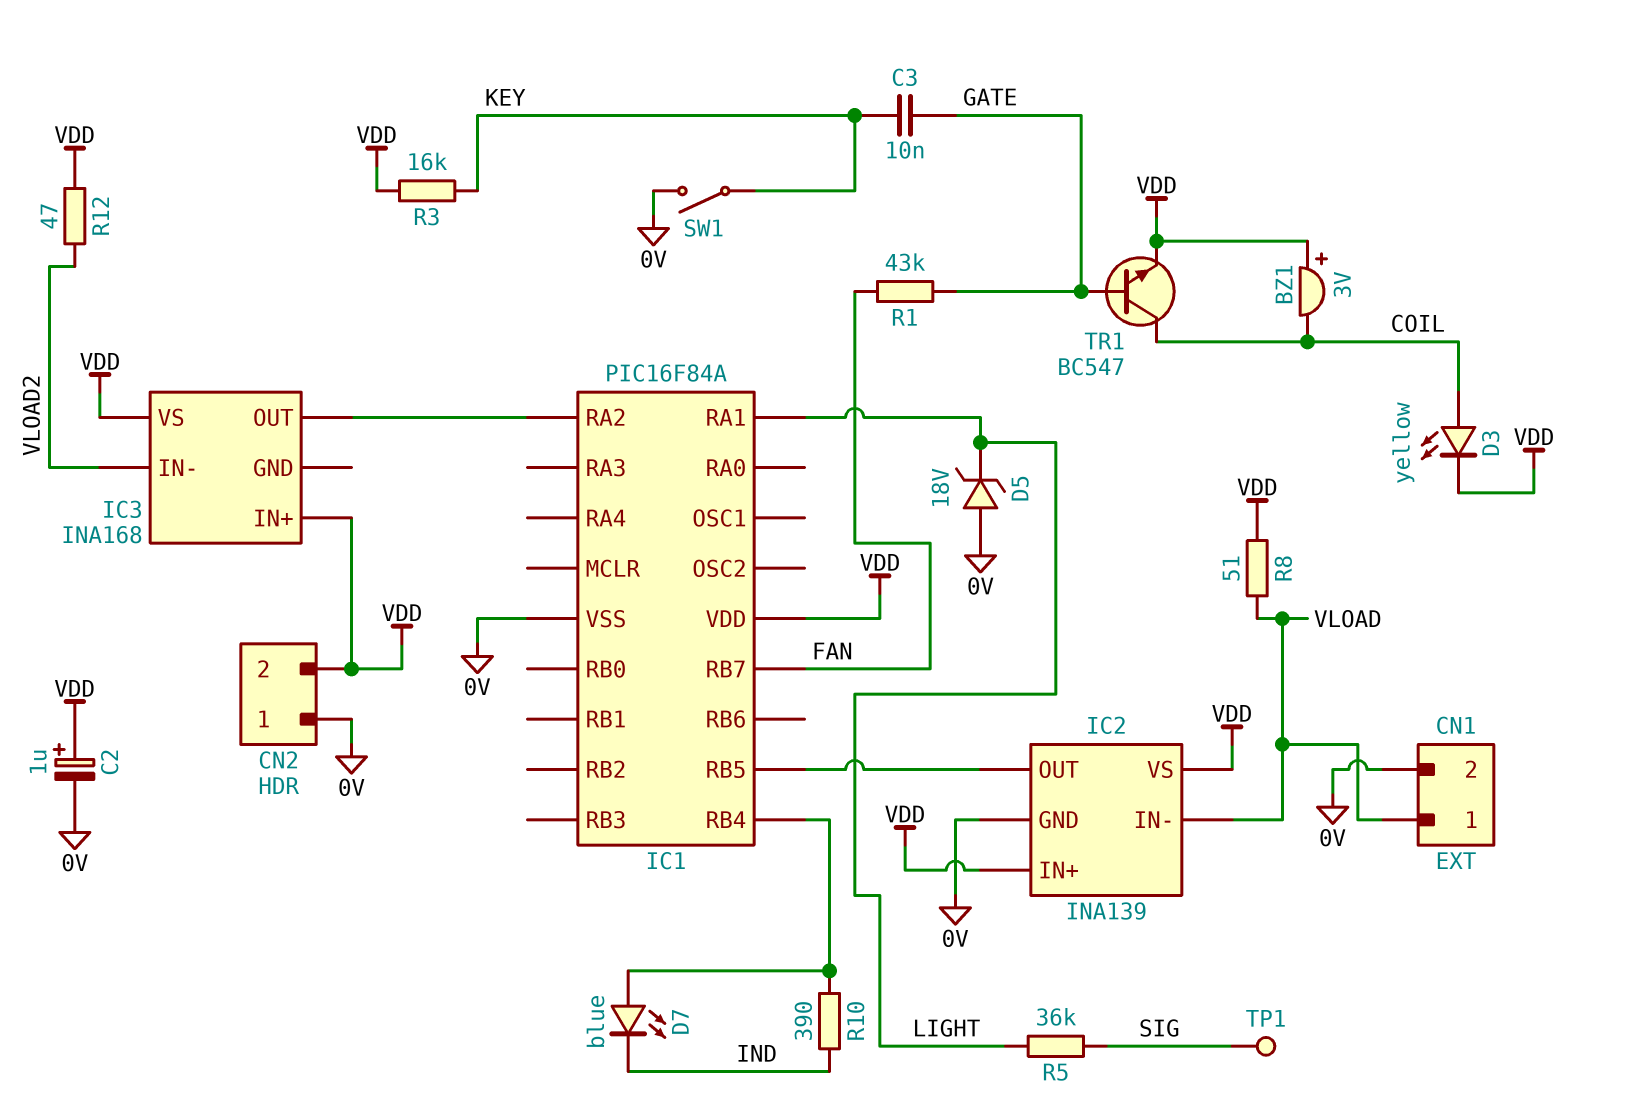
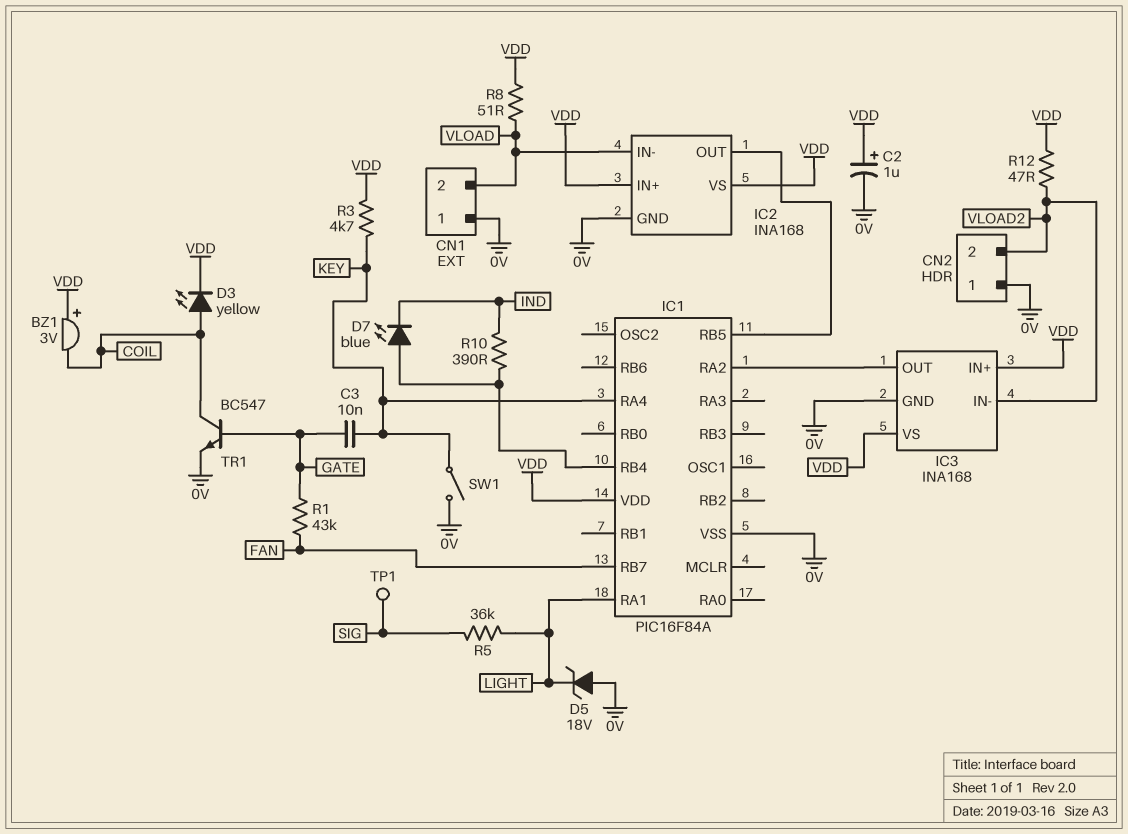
CN1 pin 1: VLOAD -> 0V
CN1 pin 2: 0V -> VLOAD
CN2 pin 2: VDD -> VLOAD2
IC1 pin RA4: none -> KEY
IC2: INA139 -> INA168
IC3 pin GND: none -> 0V
R3: 16k (KEY, VDD) -> 4.7k (KEY, VDD)
TR1: NPN BC547 (B GATE, C COIL, E VDD) -> NPN BC547 (B GATE, C COIL, E 0V)

